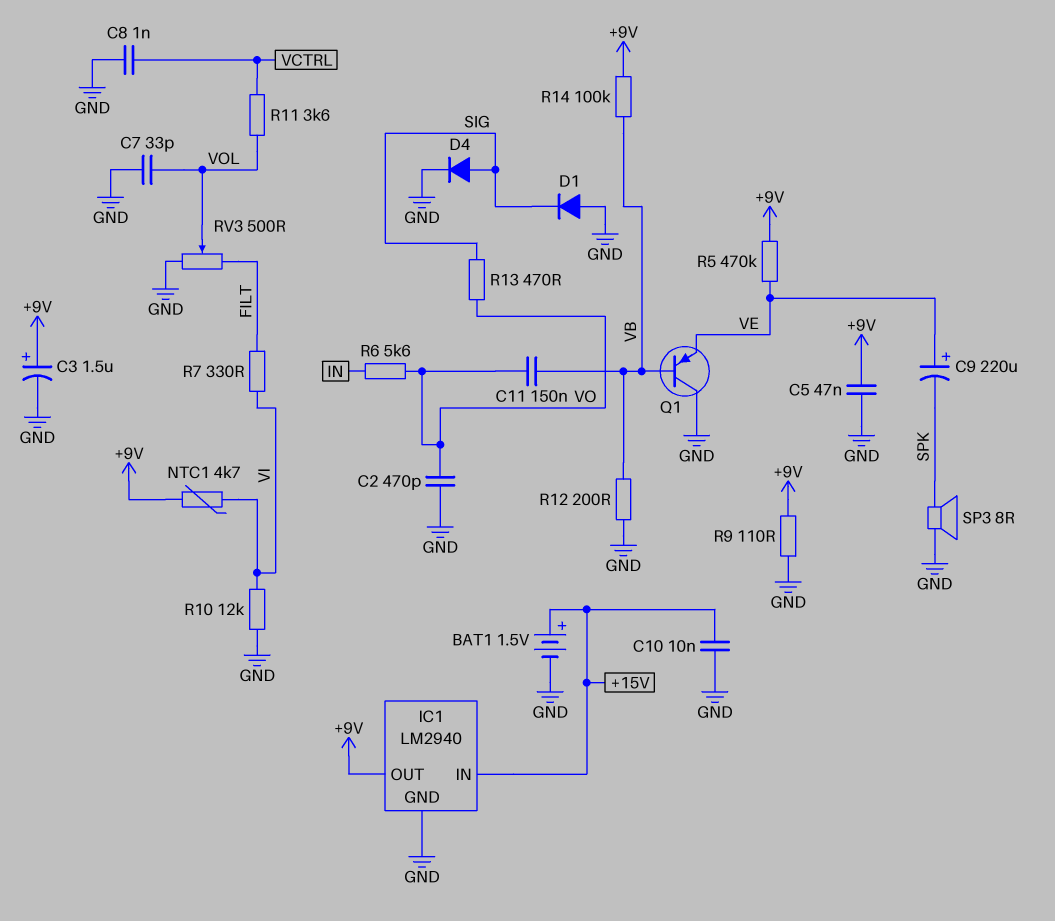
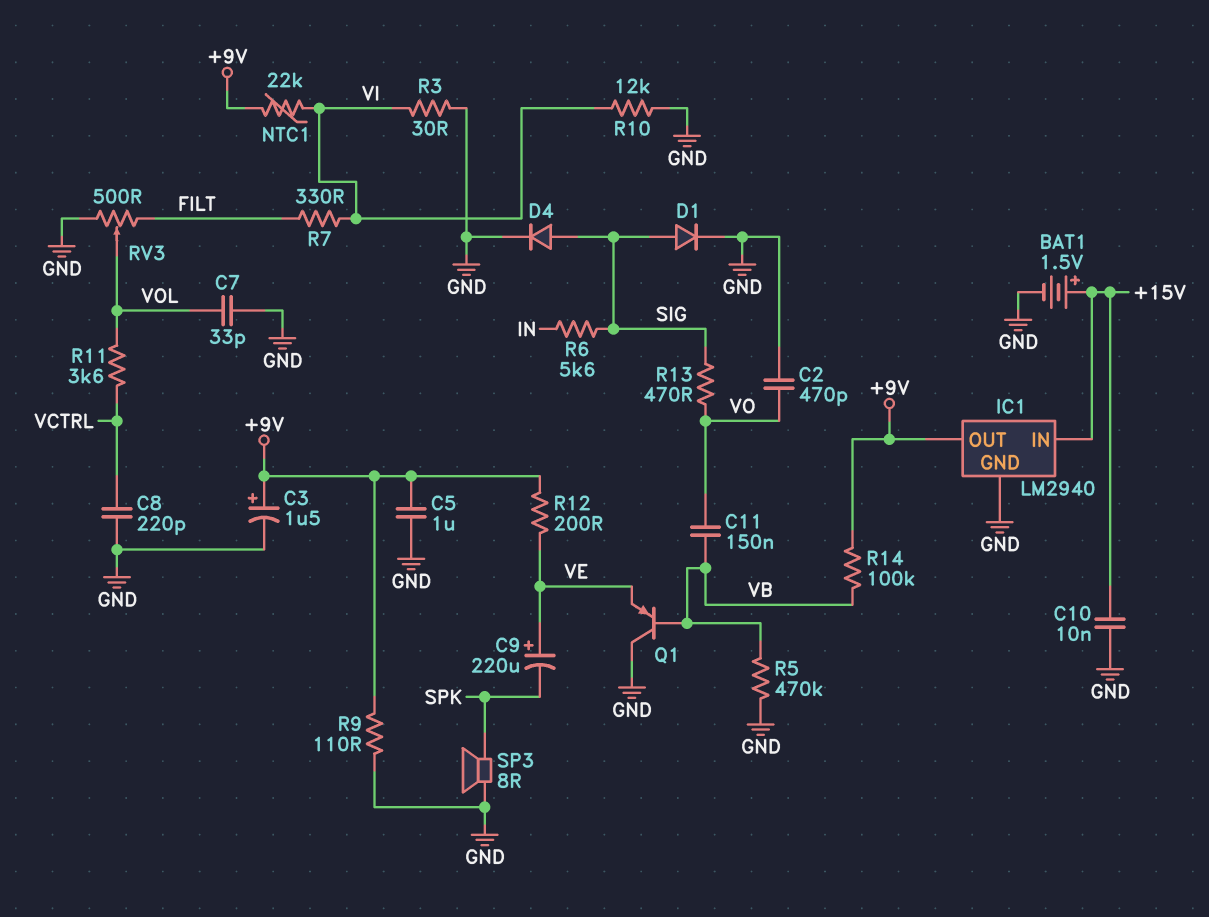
C5: 47nF (+9V, GND) -> 1uF (+9V, GND)
C8: 1nF (GND, VCTRL) -> 220pF (GND, VCTRL)
D1: diode (A GND, K SIG) -> diode (A SIG, K GND)
NTC1: 4.7k (+9V, VI) -> 22k (+9V, VI)
R3: none -> 30 (GND, VI)
R5: 470k (+9V, VE) -> 470k (GND, VB)
R6: 5.6k (IN, VO) -> 5.6k (IN, SIG)
R12: 200 (GND, VB) -> 200 (+9V, VE)

